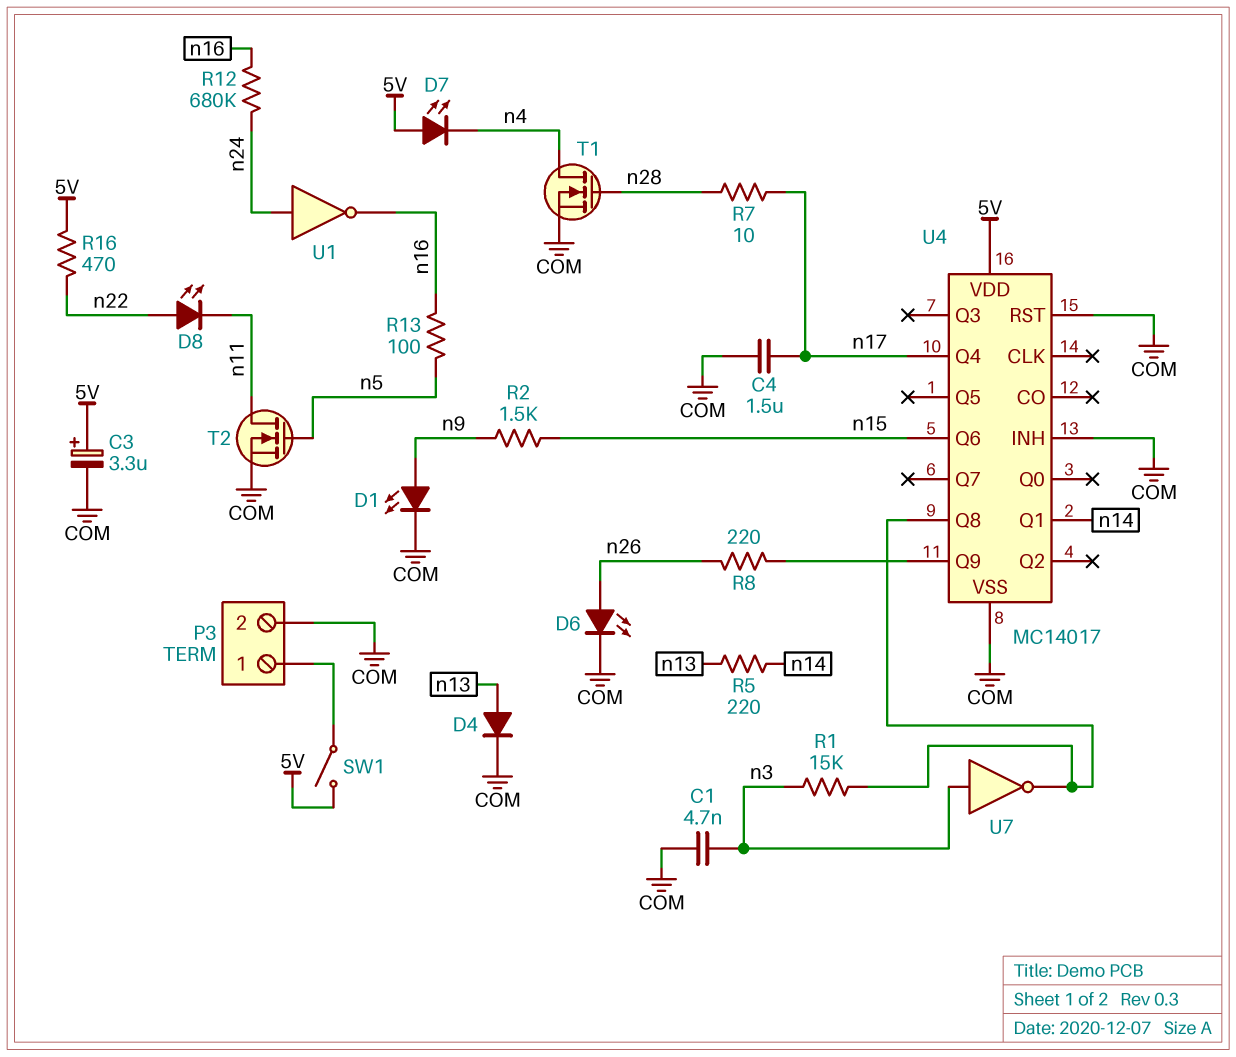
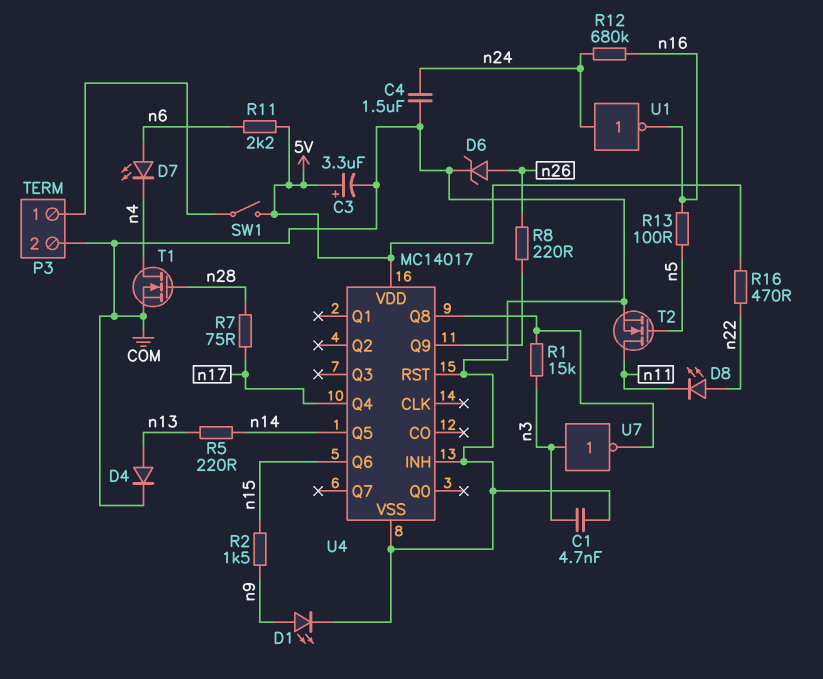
C4: 1.5uF (COM, n17) -> 1.5uF (COM, n24)
D6: LED (A n26, K COM) -> zener (A n26, K COM)
D7: LED (A 5V, K n4) -> LED (A n6, K n4)
R7: 10 (n17, n28) -> 75 (n17, n28)
R11: none -> 2.2k (5V, n6)
U4 pin Q1: n14 -> none
U4 pin Q5: none -> n14

